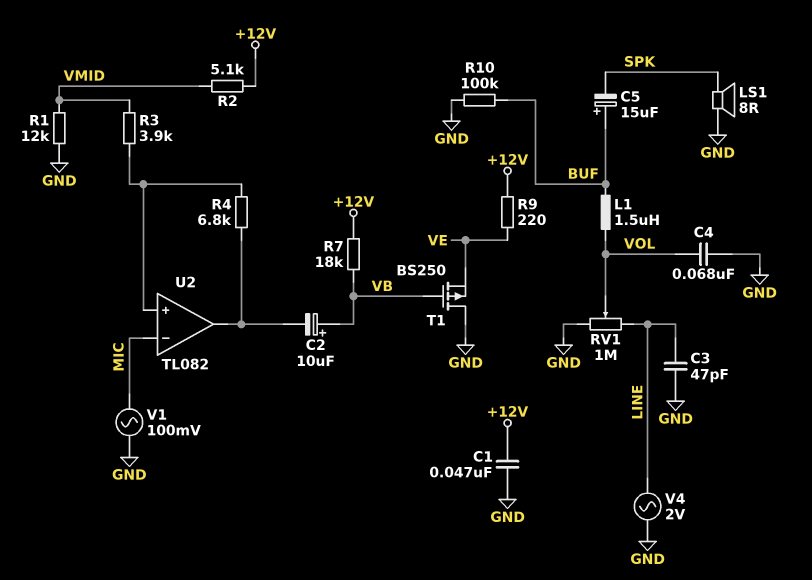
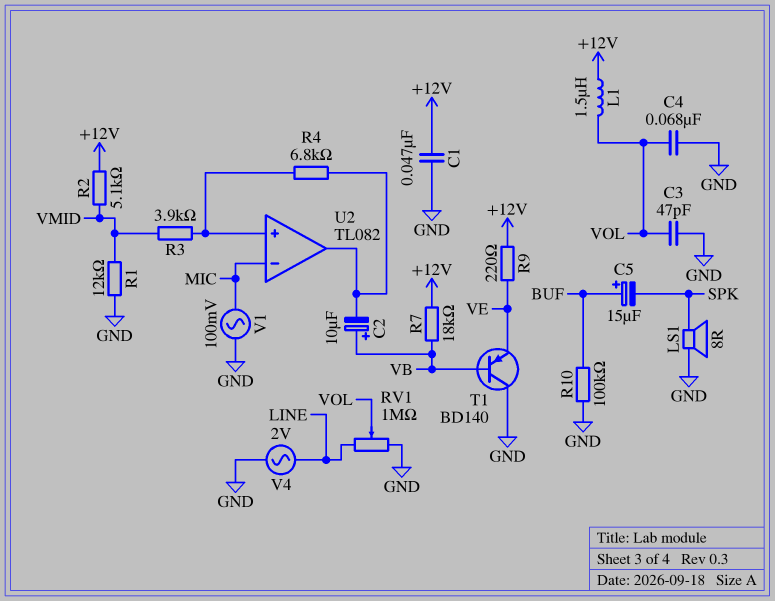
C3: 47pF (GND, LINE) -> 47pF (GND, VOL)
L1: 1.5uH (BUF, VOL) -> 1.5uH (+12V, VOL)
T1: PMOS BS250 (G VB, D GND, S VE) -> PNP BD140 (B VB, C GND, E VE)

